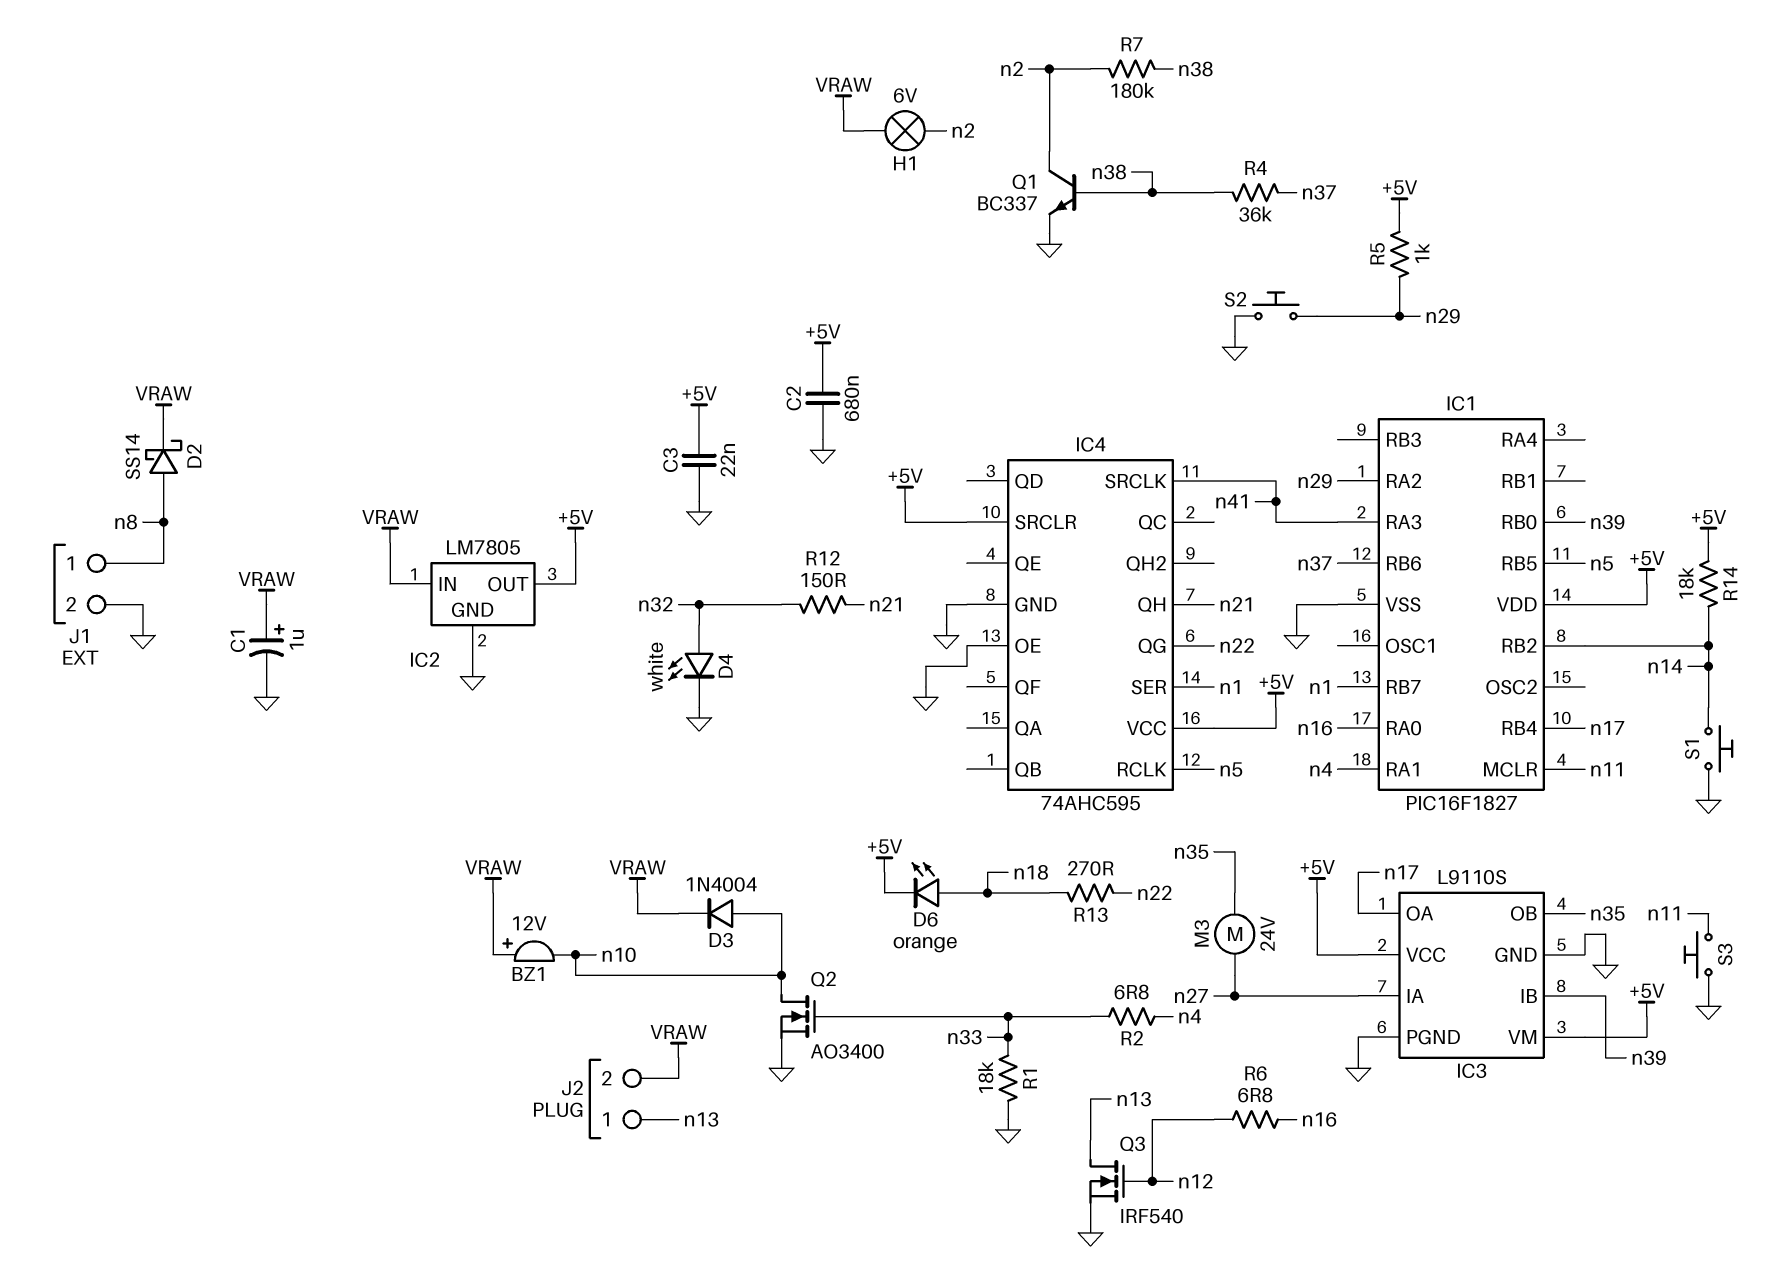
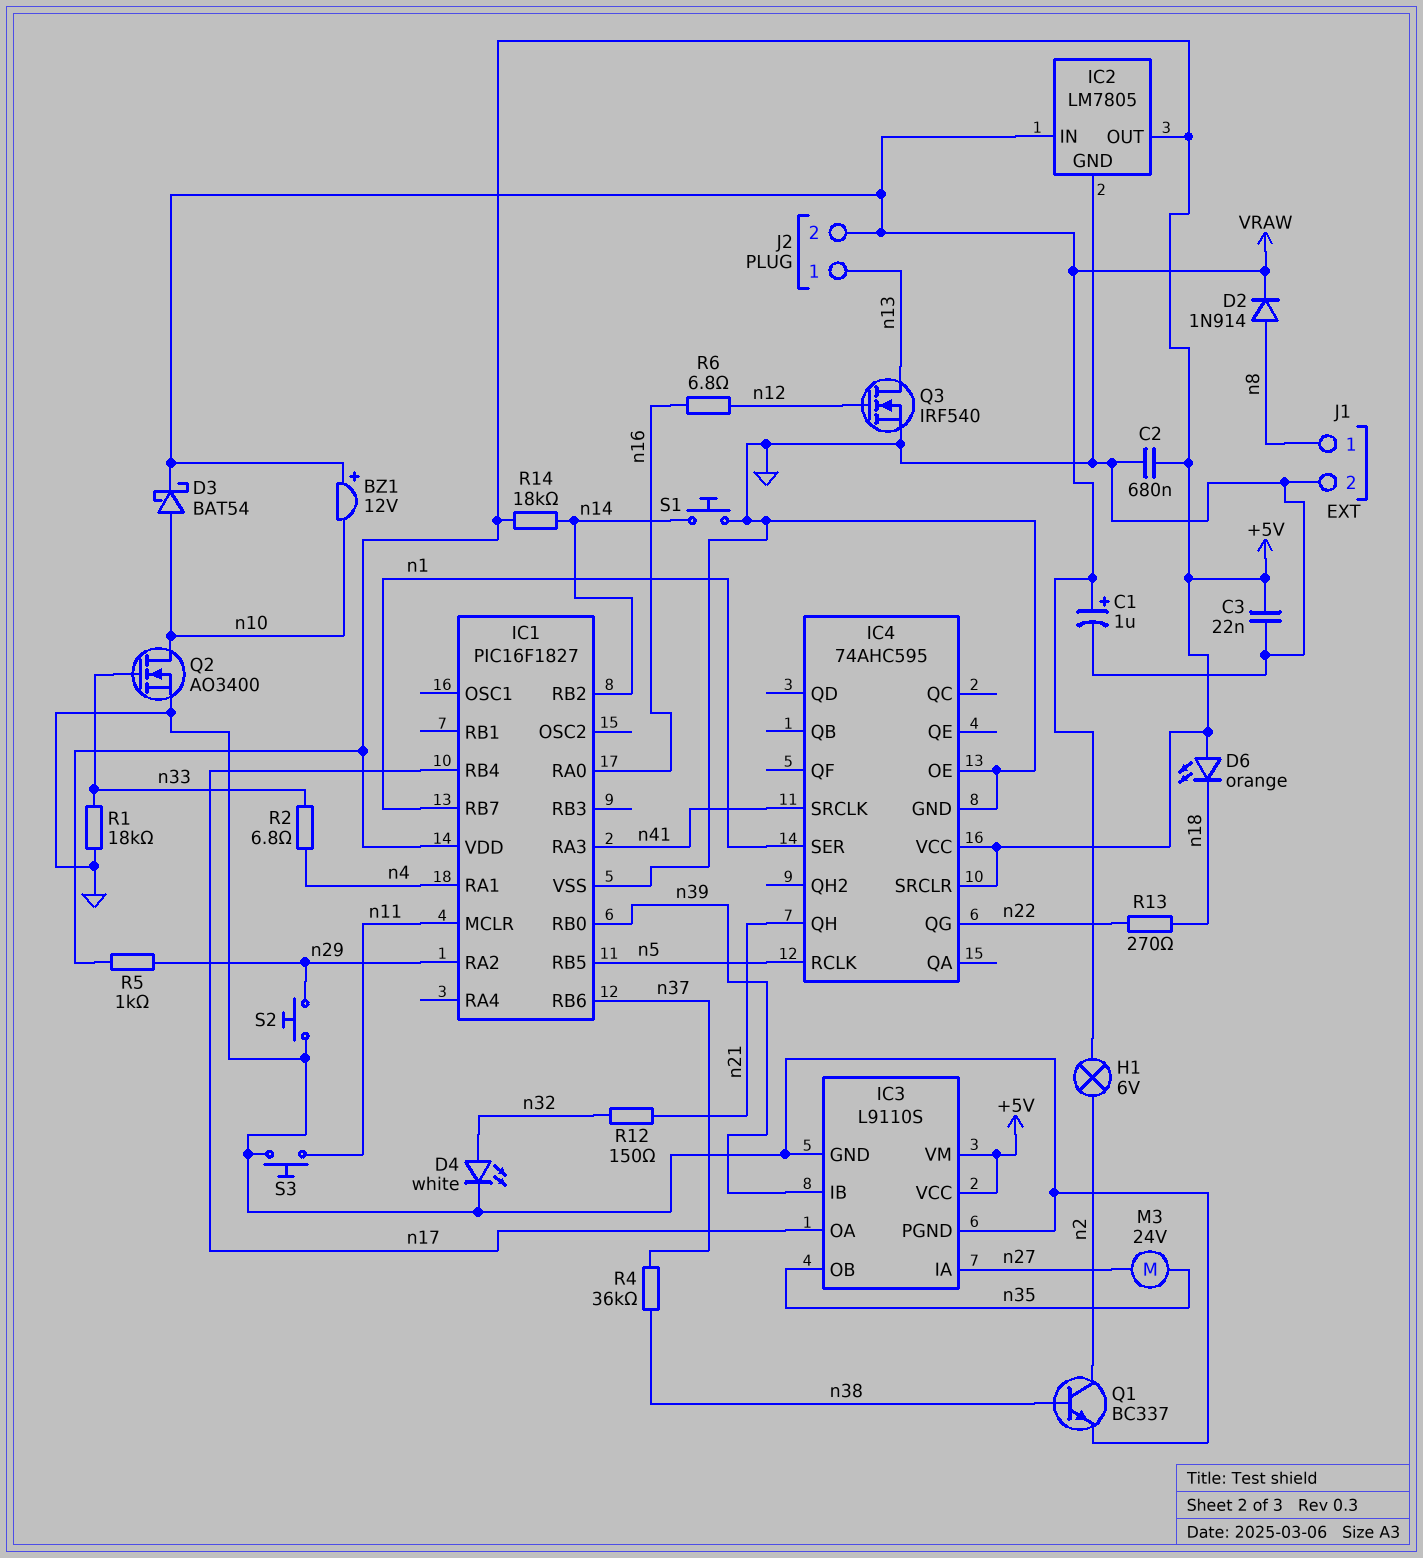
D2: schottky SS14 (A n8, K VRAW) -> diode 1N914 (A n8, K VRAW)
D3: diode 1N4004 (A n10, K VRAW) -> schottky BAT54 (A n10, K VRAW)
D6: LED orange (A n18, K +5V) -> LED orange (A +5V, K n18)
R7: 180k (n2, n38) -> none

